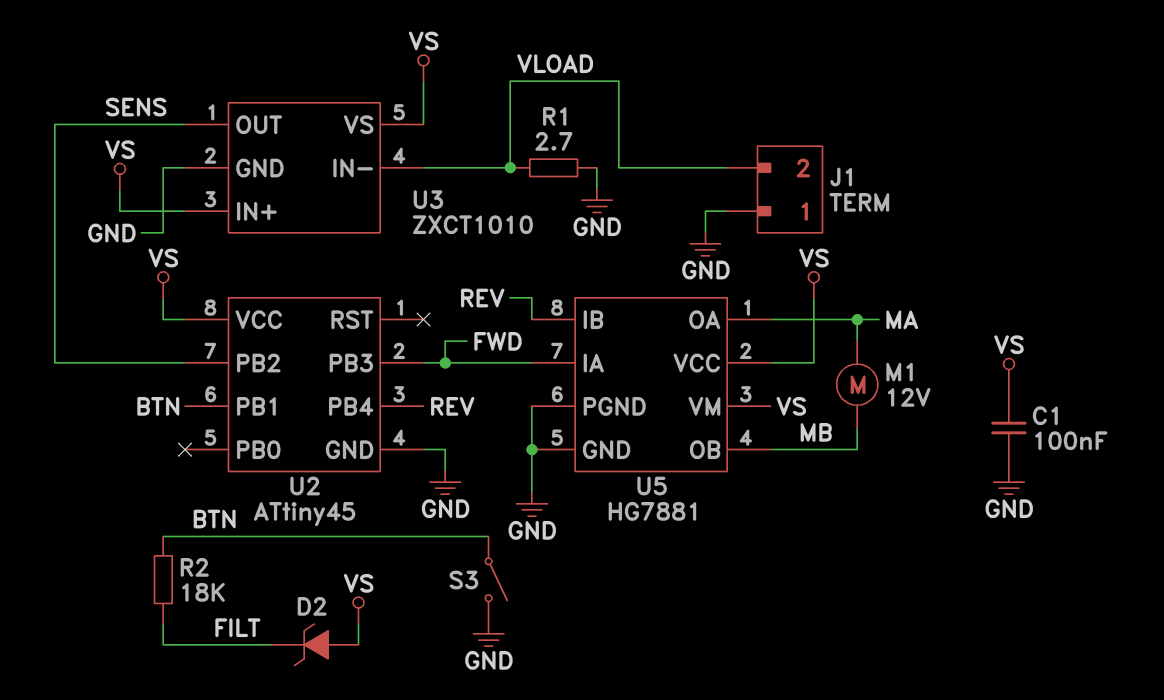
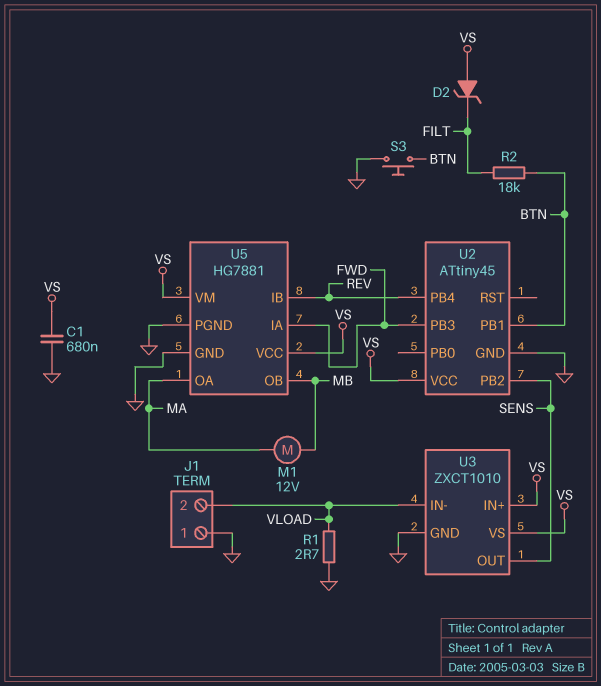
C1: 100nF (GND, VS) -> 680nF (GND, VS)
S3: switch (BTN, GND) -> button (BTN, GND)

